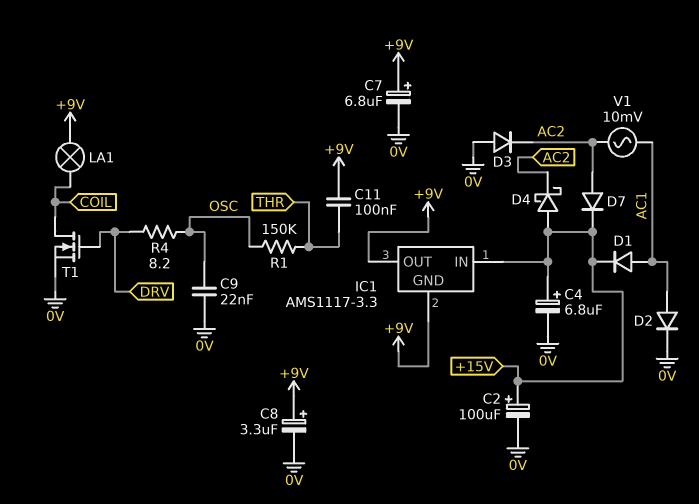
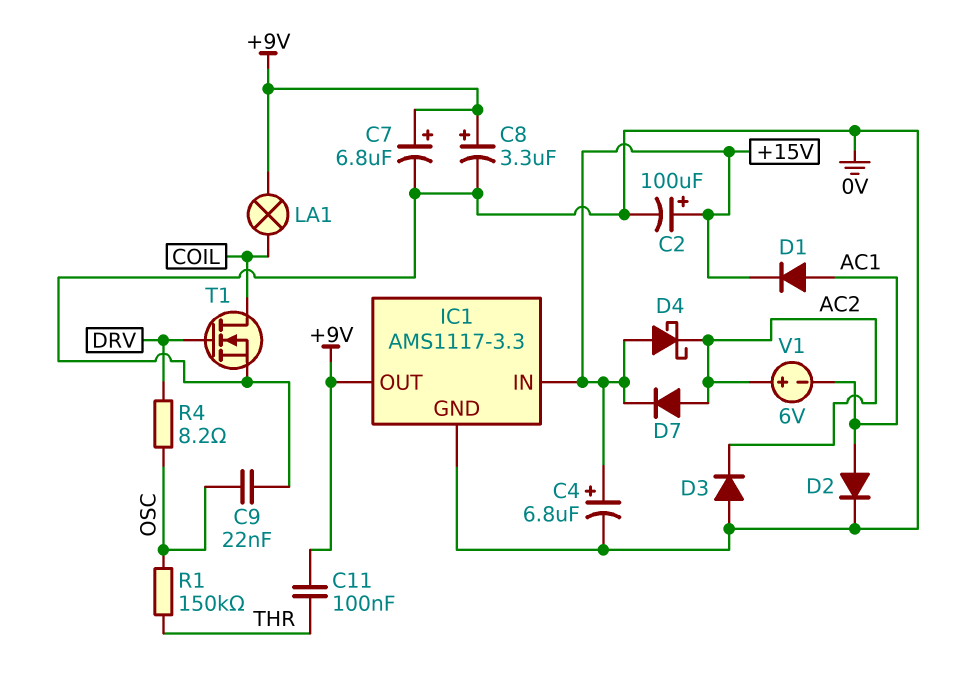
IC1 pin GND: +9V -> 0V
V1: AC 10mV (AC1, AC2) -> 6V (plus AC2, minus AC1)

